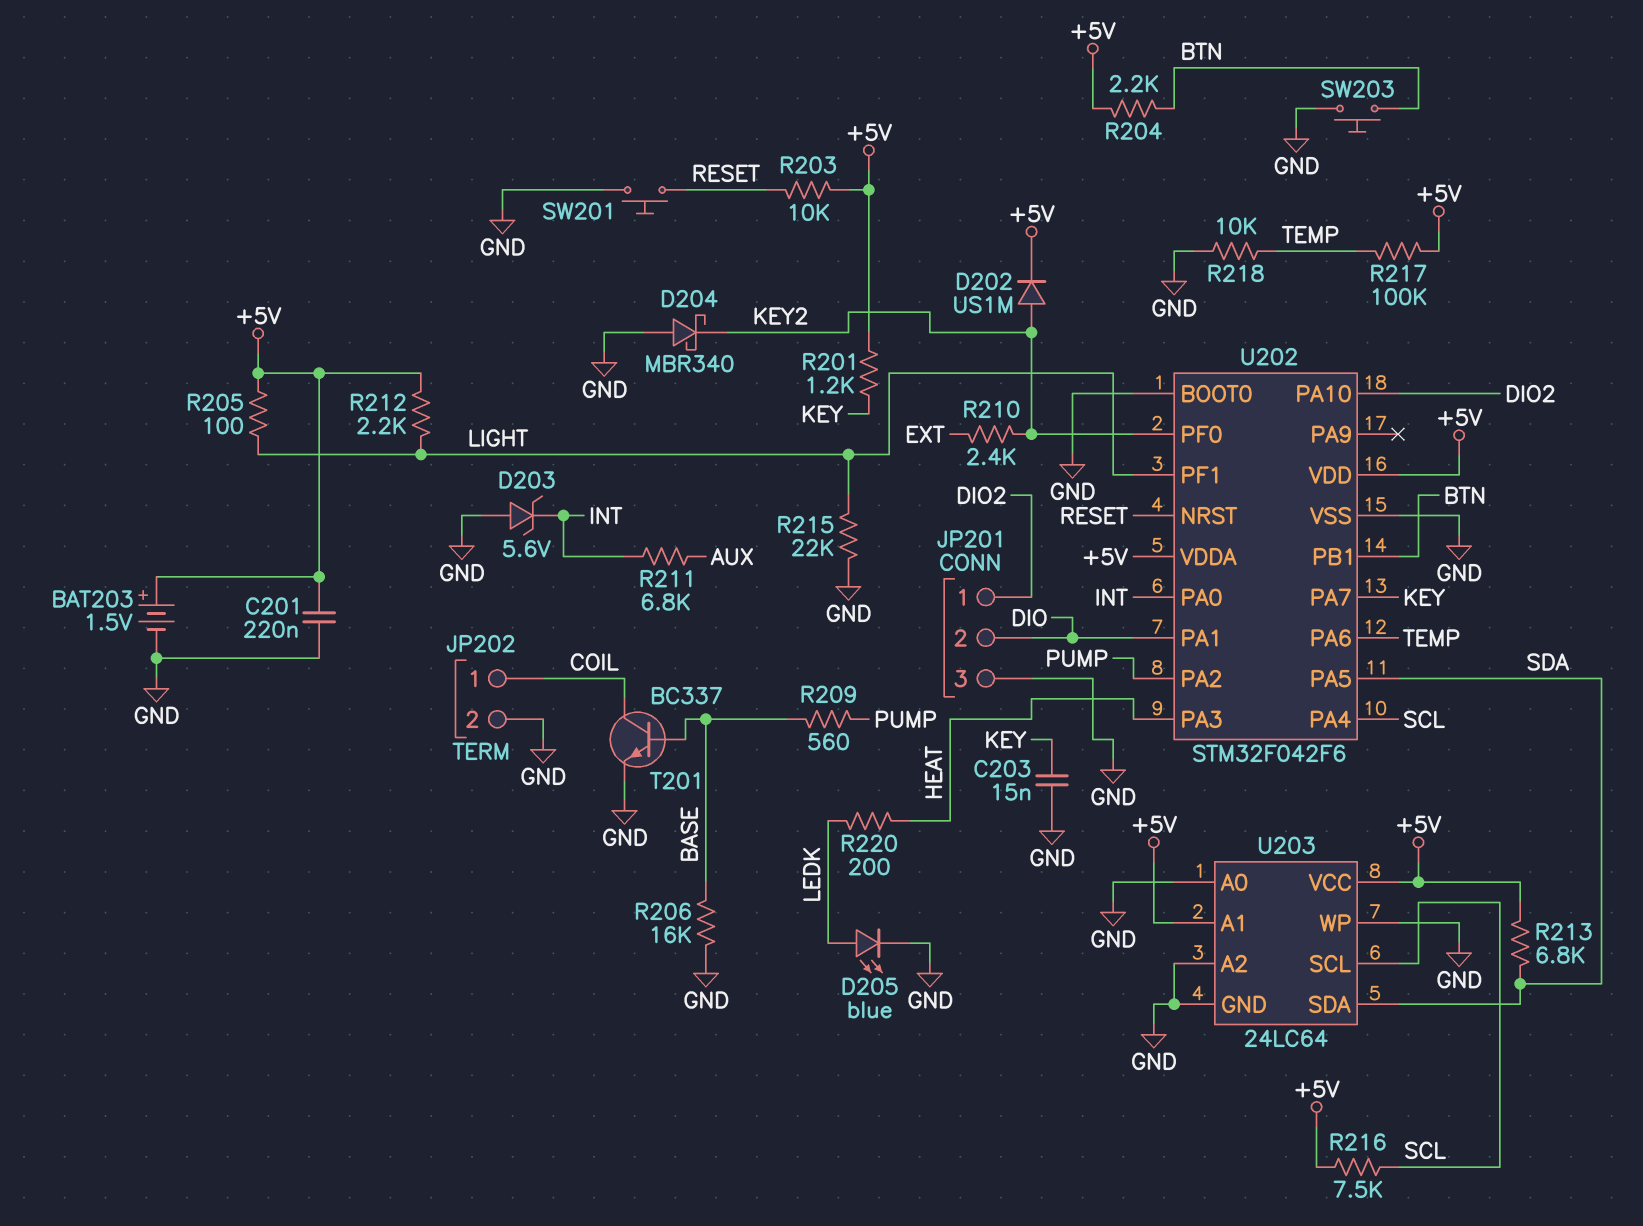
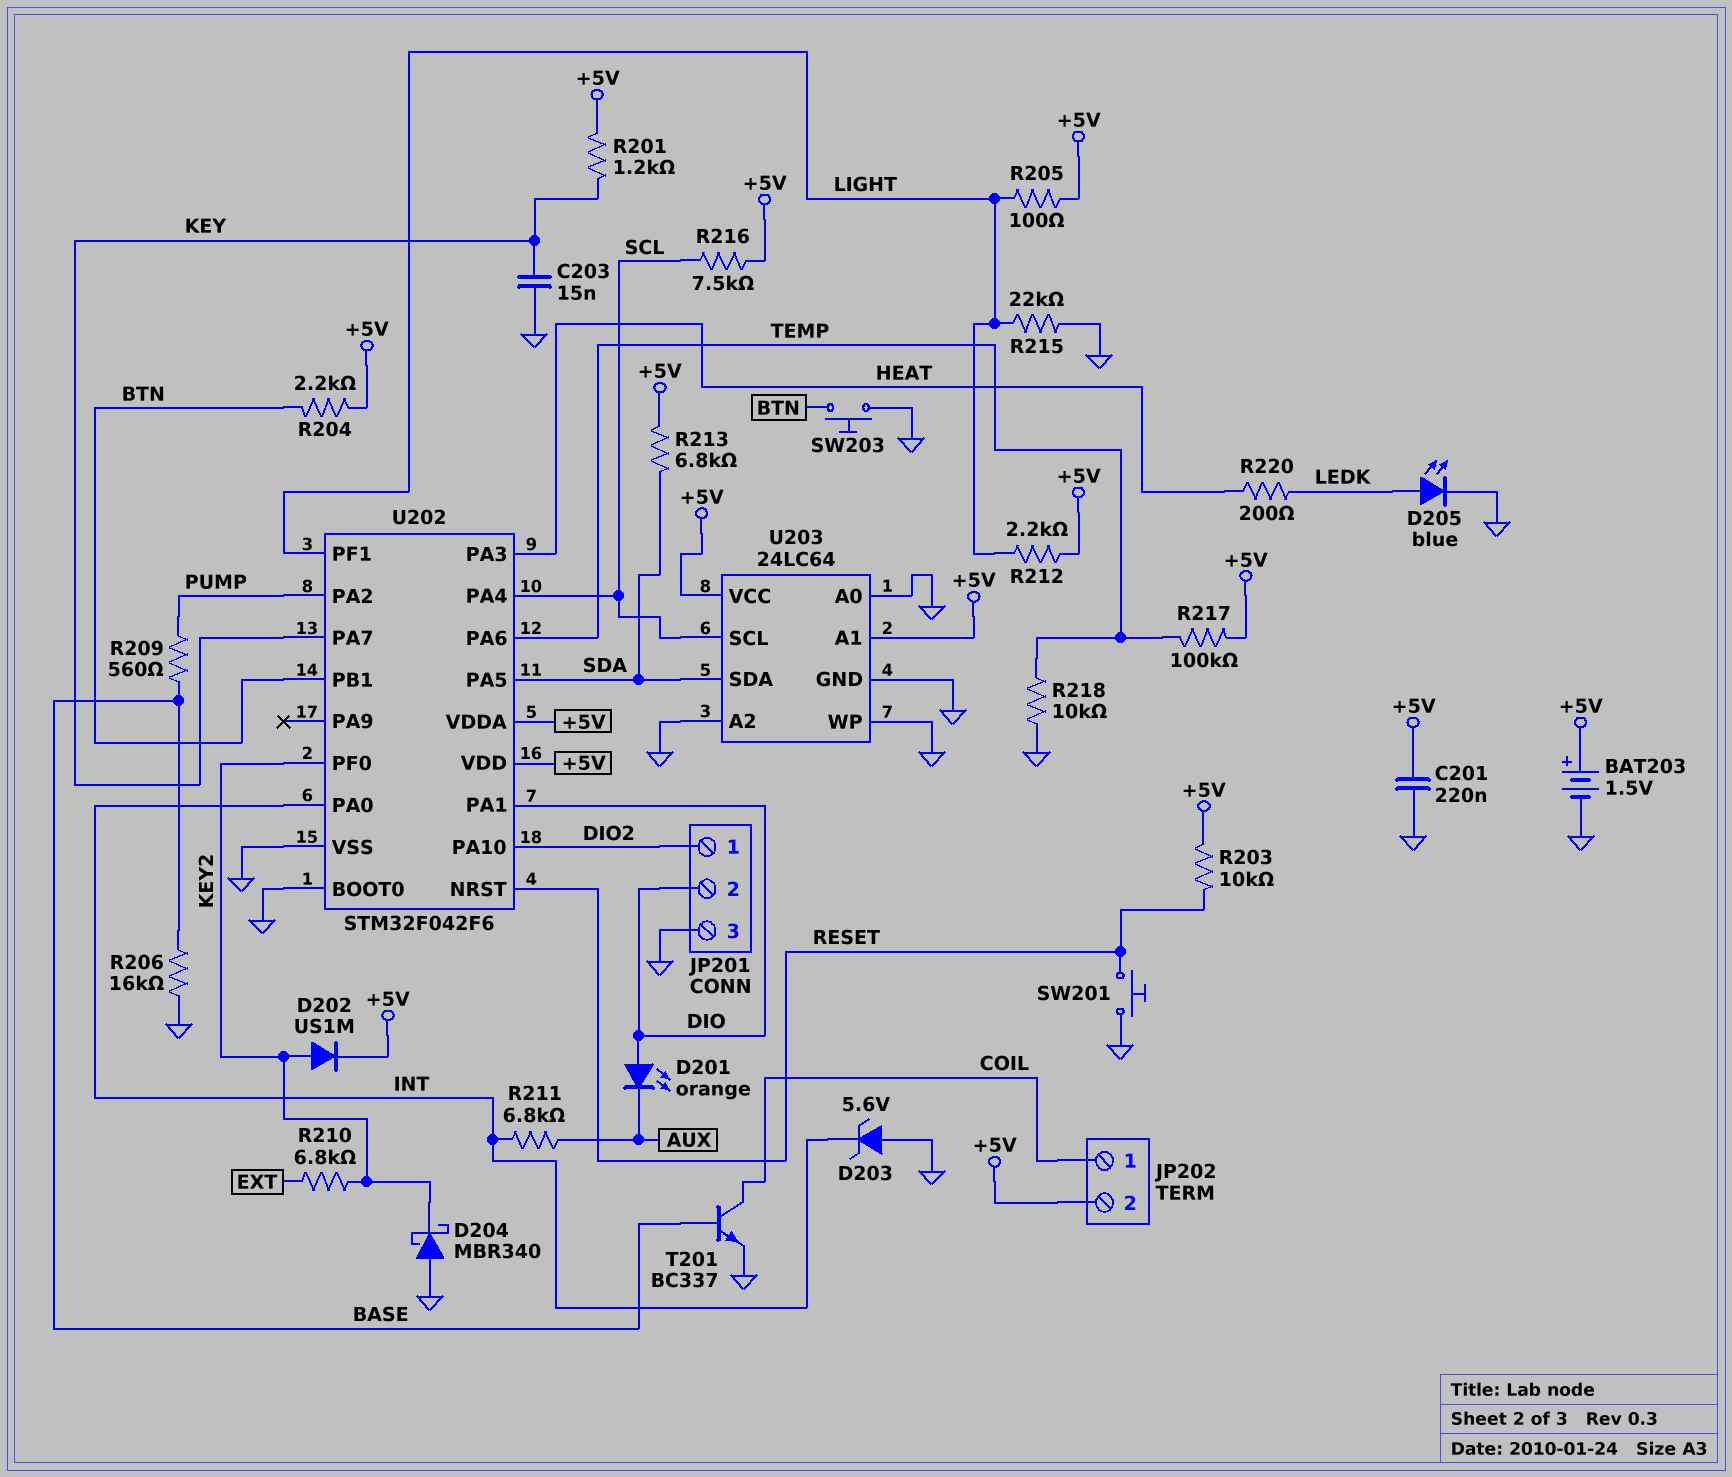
D201: none -> LED orange (A DIO, K AUX)
JP202 pin 2: GND -> +5V
R210: 2.4k (EXT, KEY2) -> 6.8k (EXT, KEY2)

